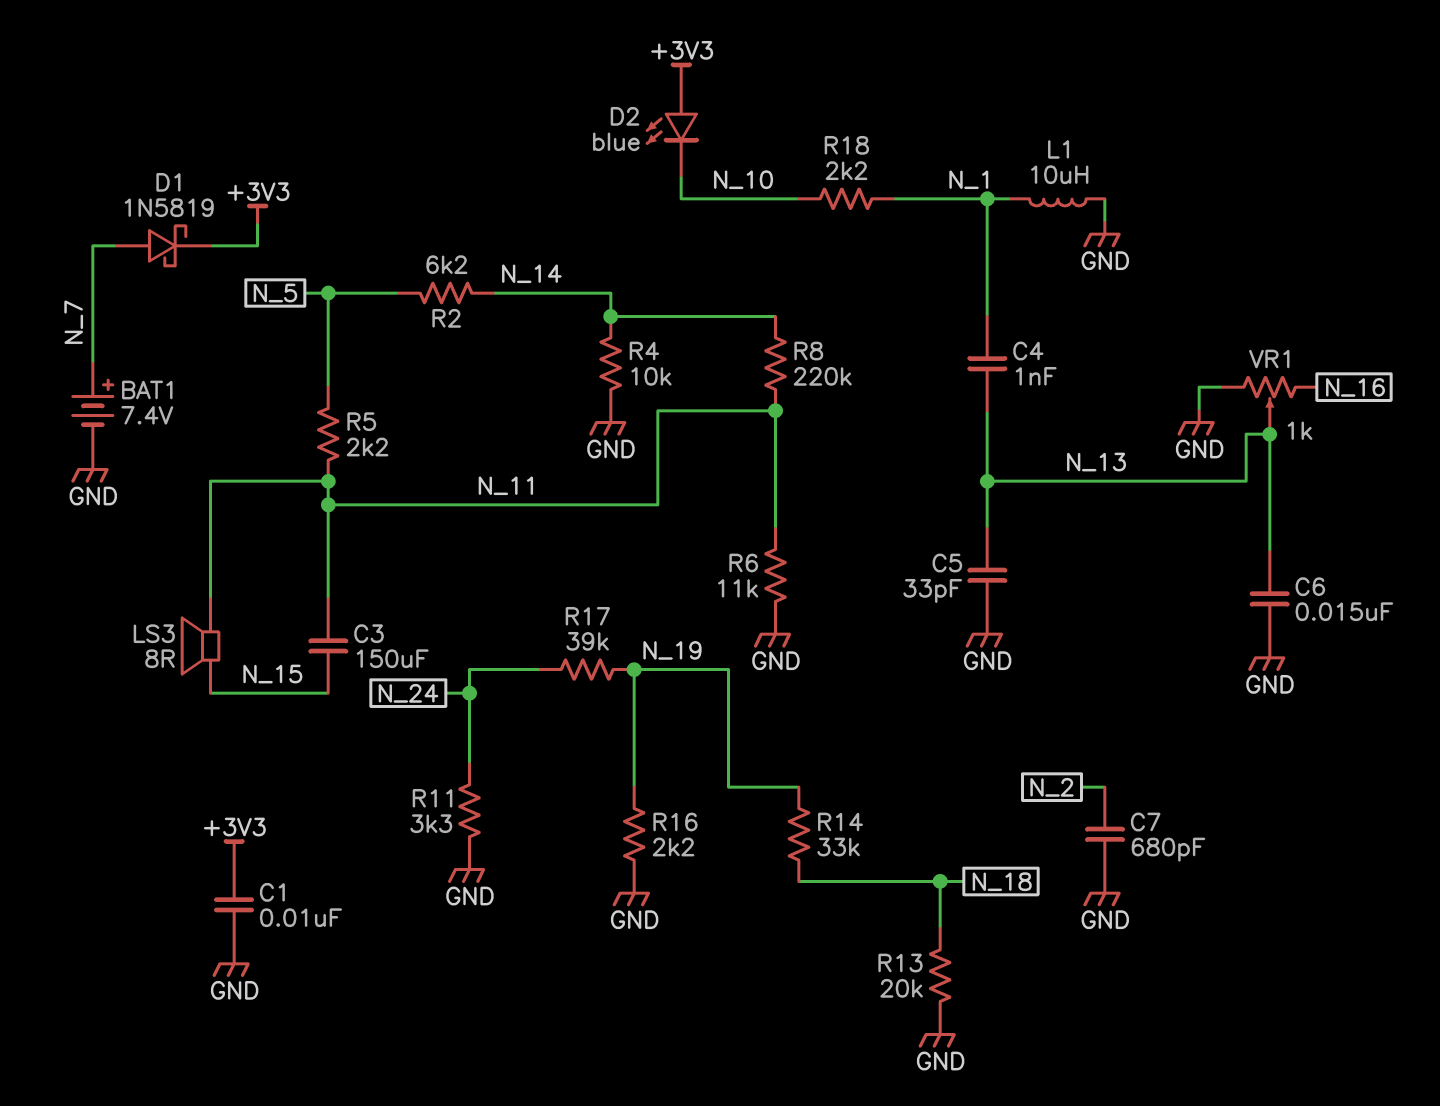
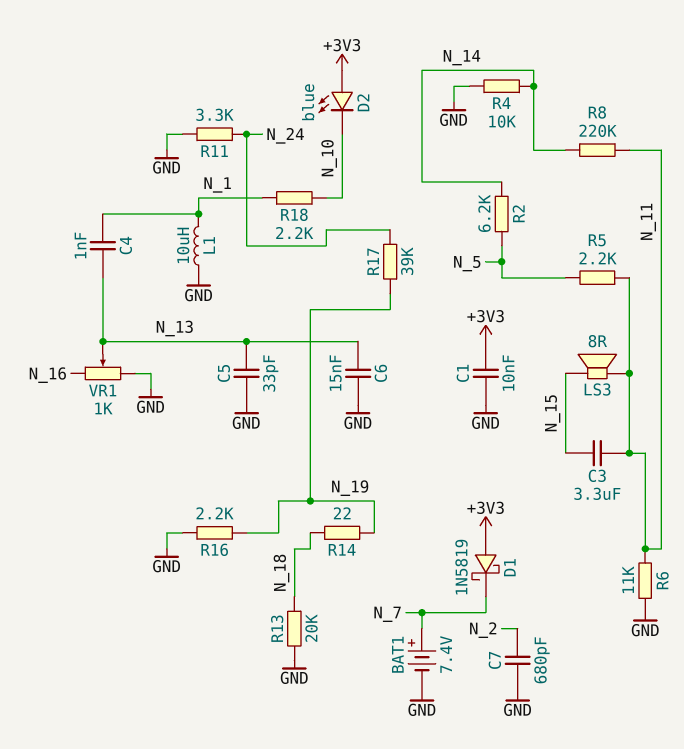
C3: 150uF (N_11, N_15) -> 3.3uF (N_11, N_15)
D1: schottky 1N5819 (A N_7, K +3V3) -> schottky 1N5819 (A +3V3, K N_7)
R14: 33k (N_18, N_19) -> 22 (N_18, N_19)

